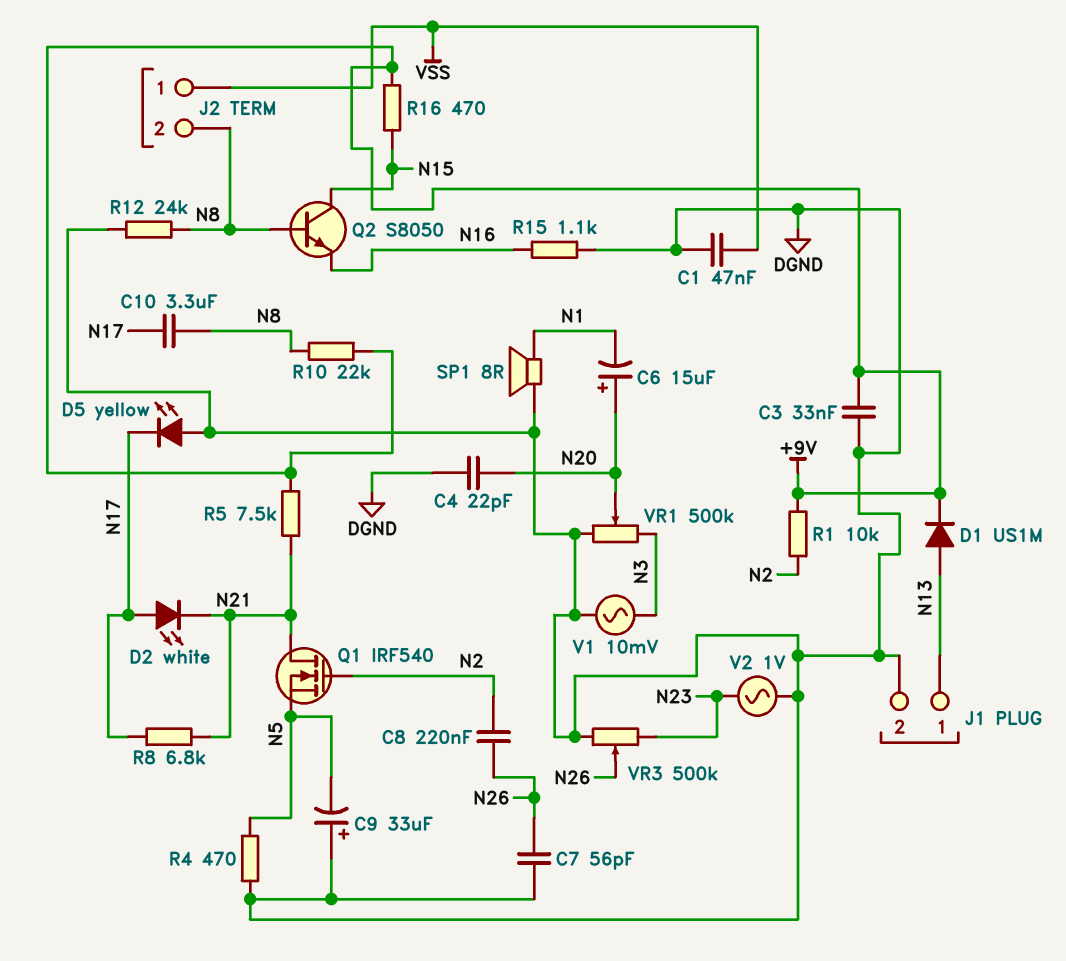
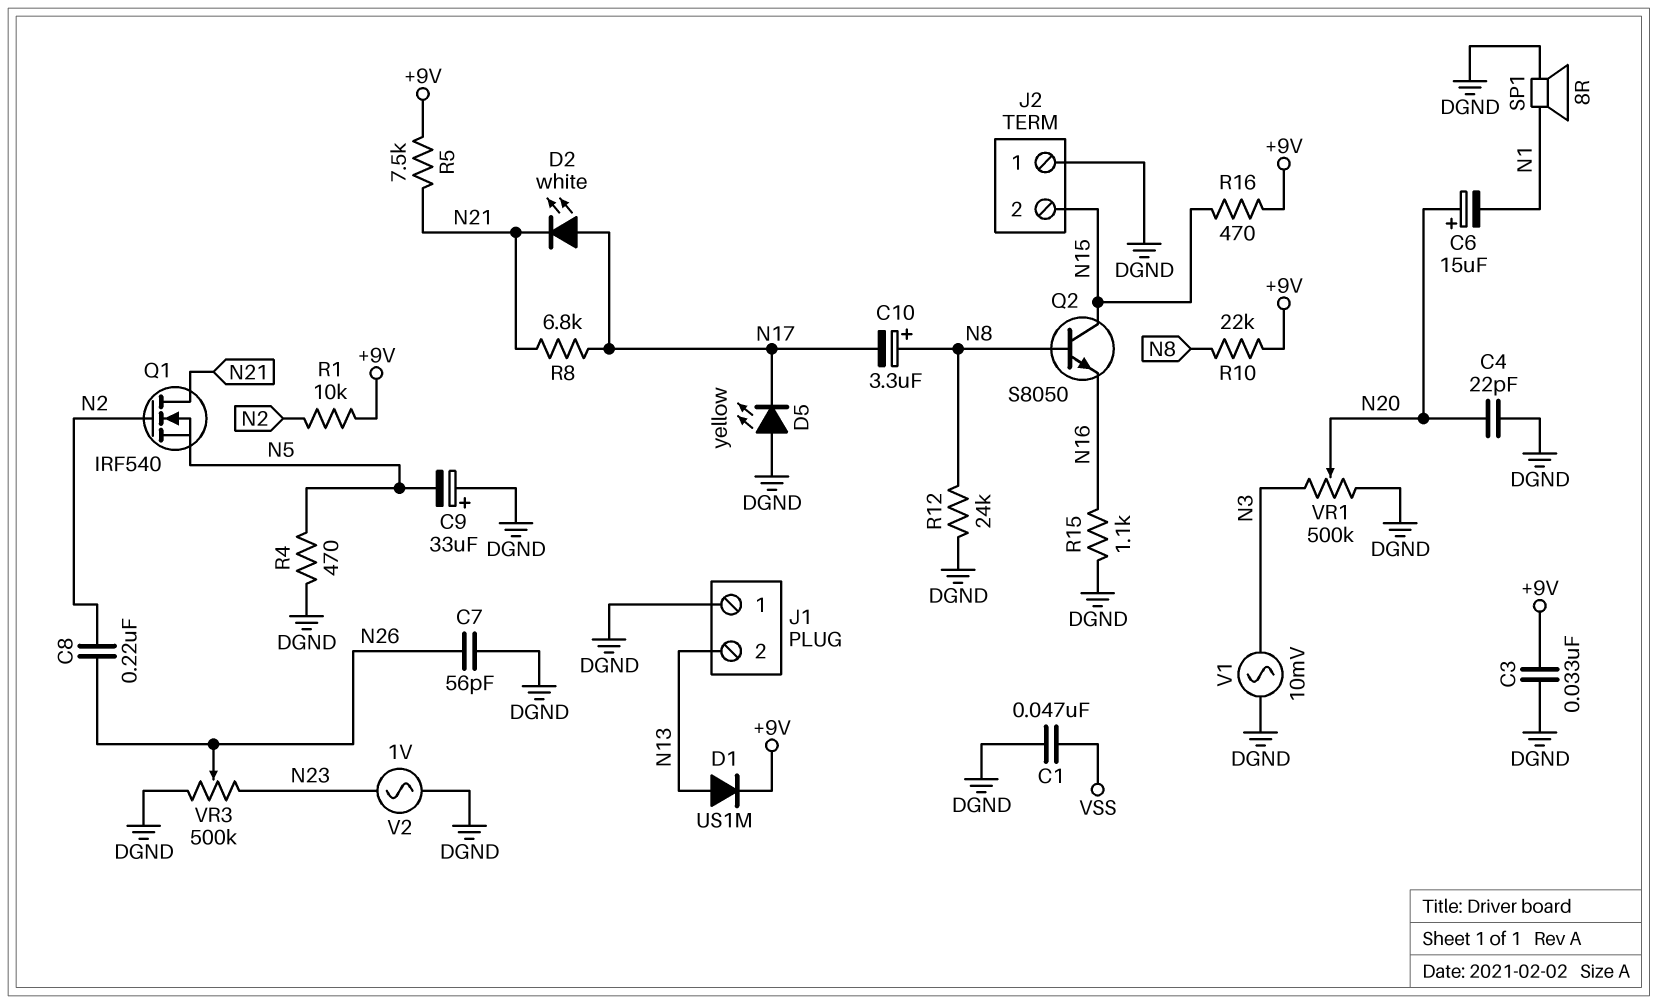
C10: 3.3uF (N8, N17) -> 3.3uF (plus N8, minus N17)
J1 pin 1: N13 -> DGND
J1 pin 2: DGND -> N13
J2 pin 1: VSS -> DGND
J2 pin 2: N8 -> N15

